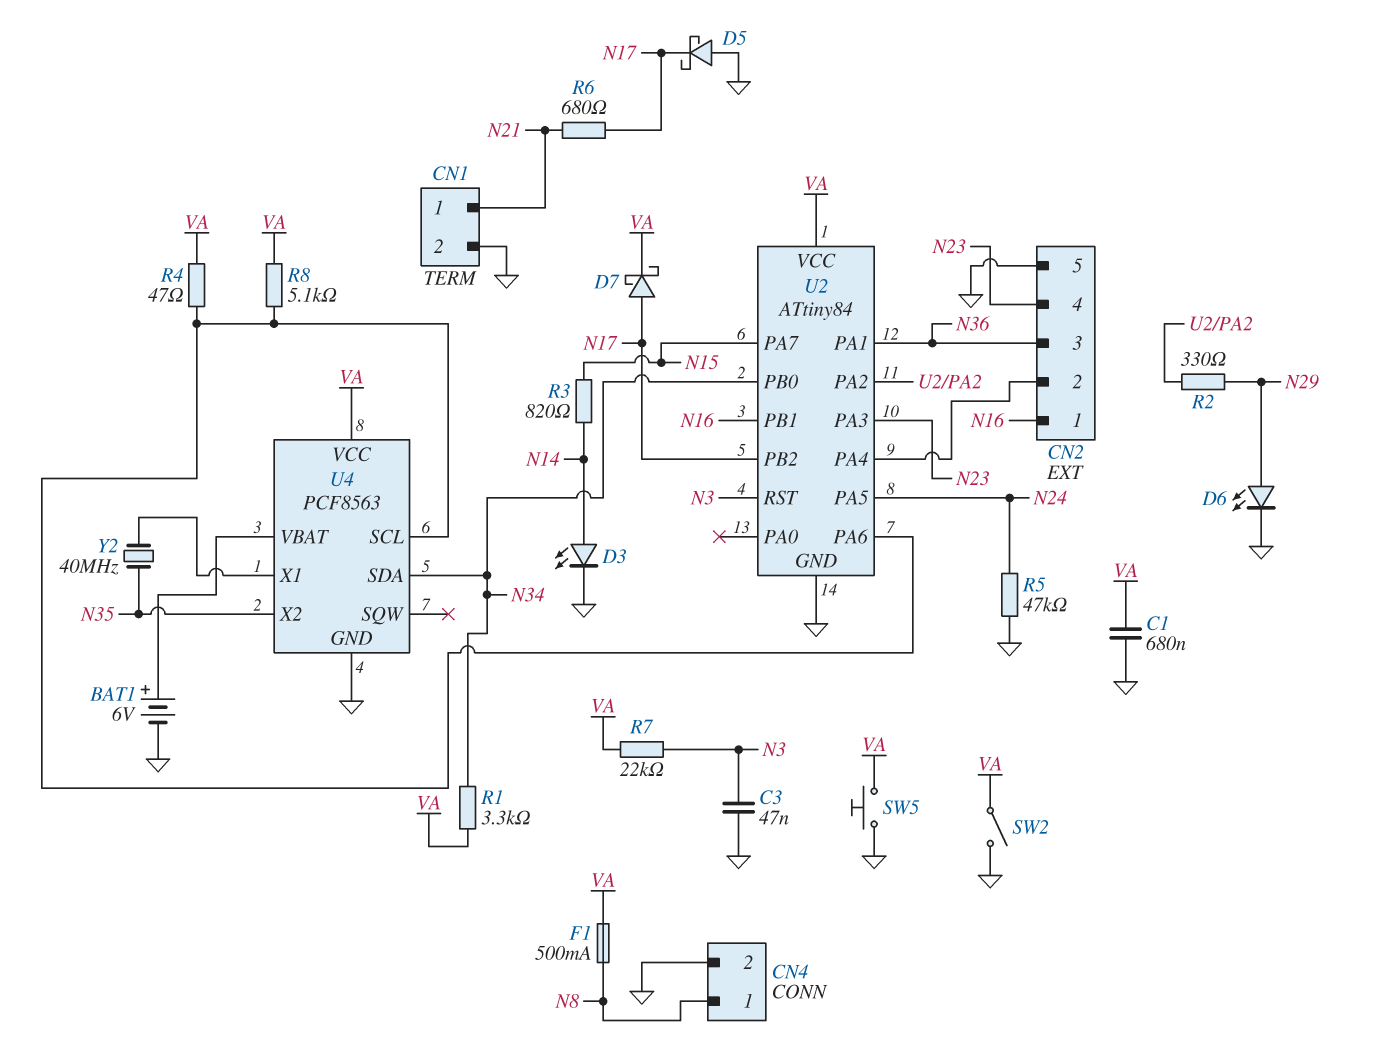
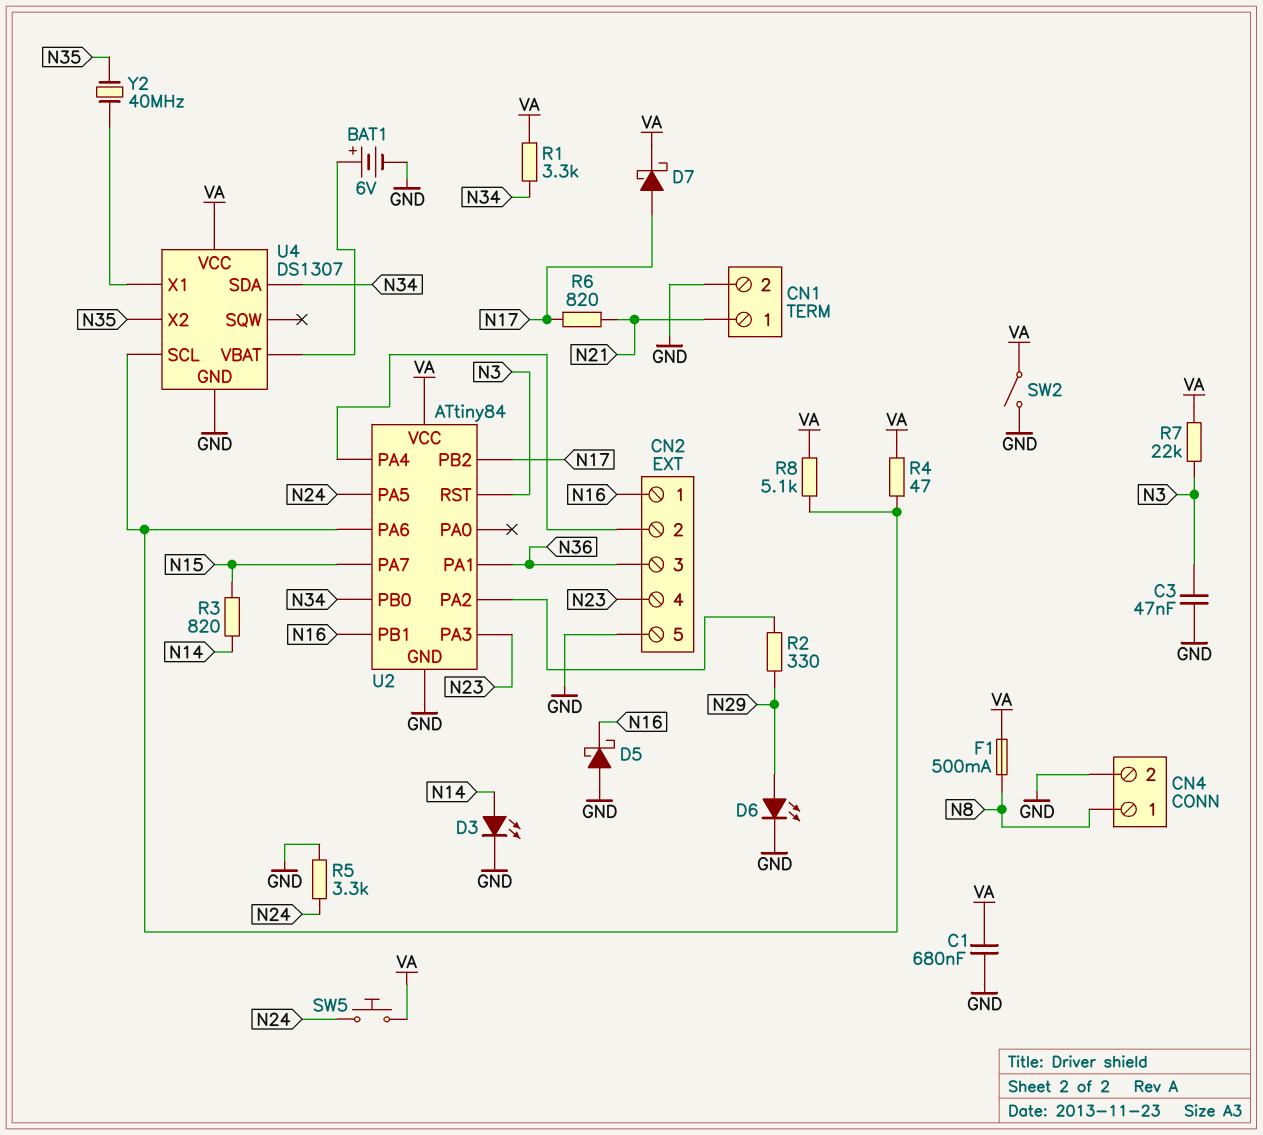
D5: schottky (A GND, K N17) -> schottky (A GND, K N16)
R5: 47k (GND, N24) -> 3.3k (GND, N24)
R6: 680 (N17, N21) -> 820 (N17, N21)
SW5: button (GND, VA) -> button (N24, VA)
U4: PCF8563 -> DS1307

